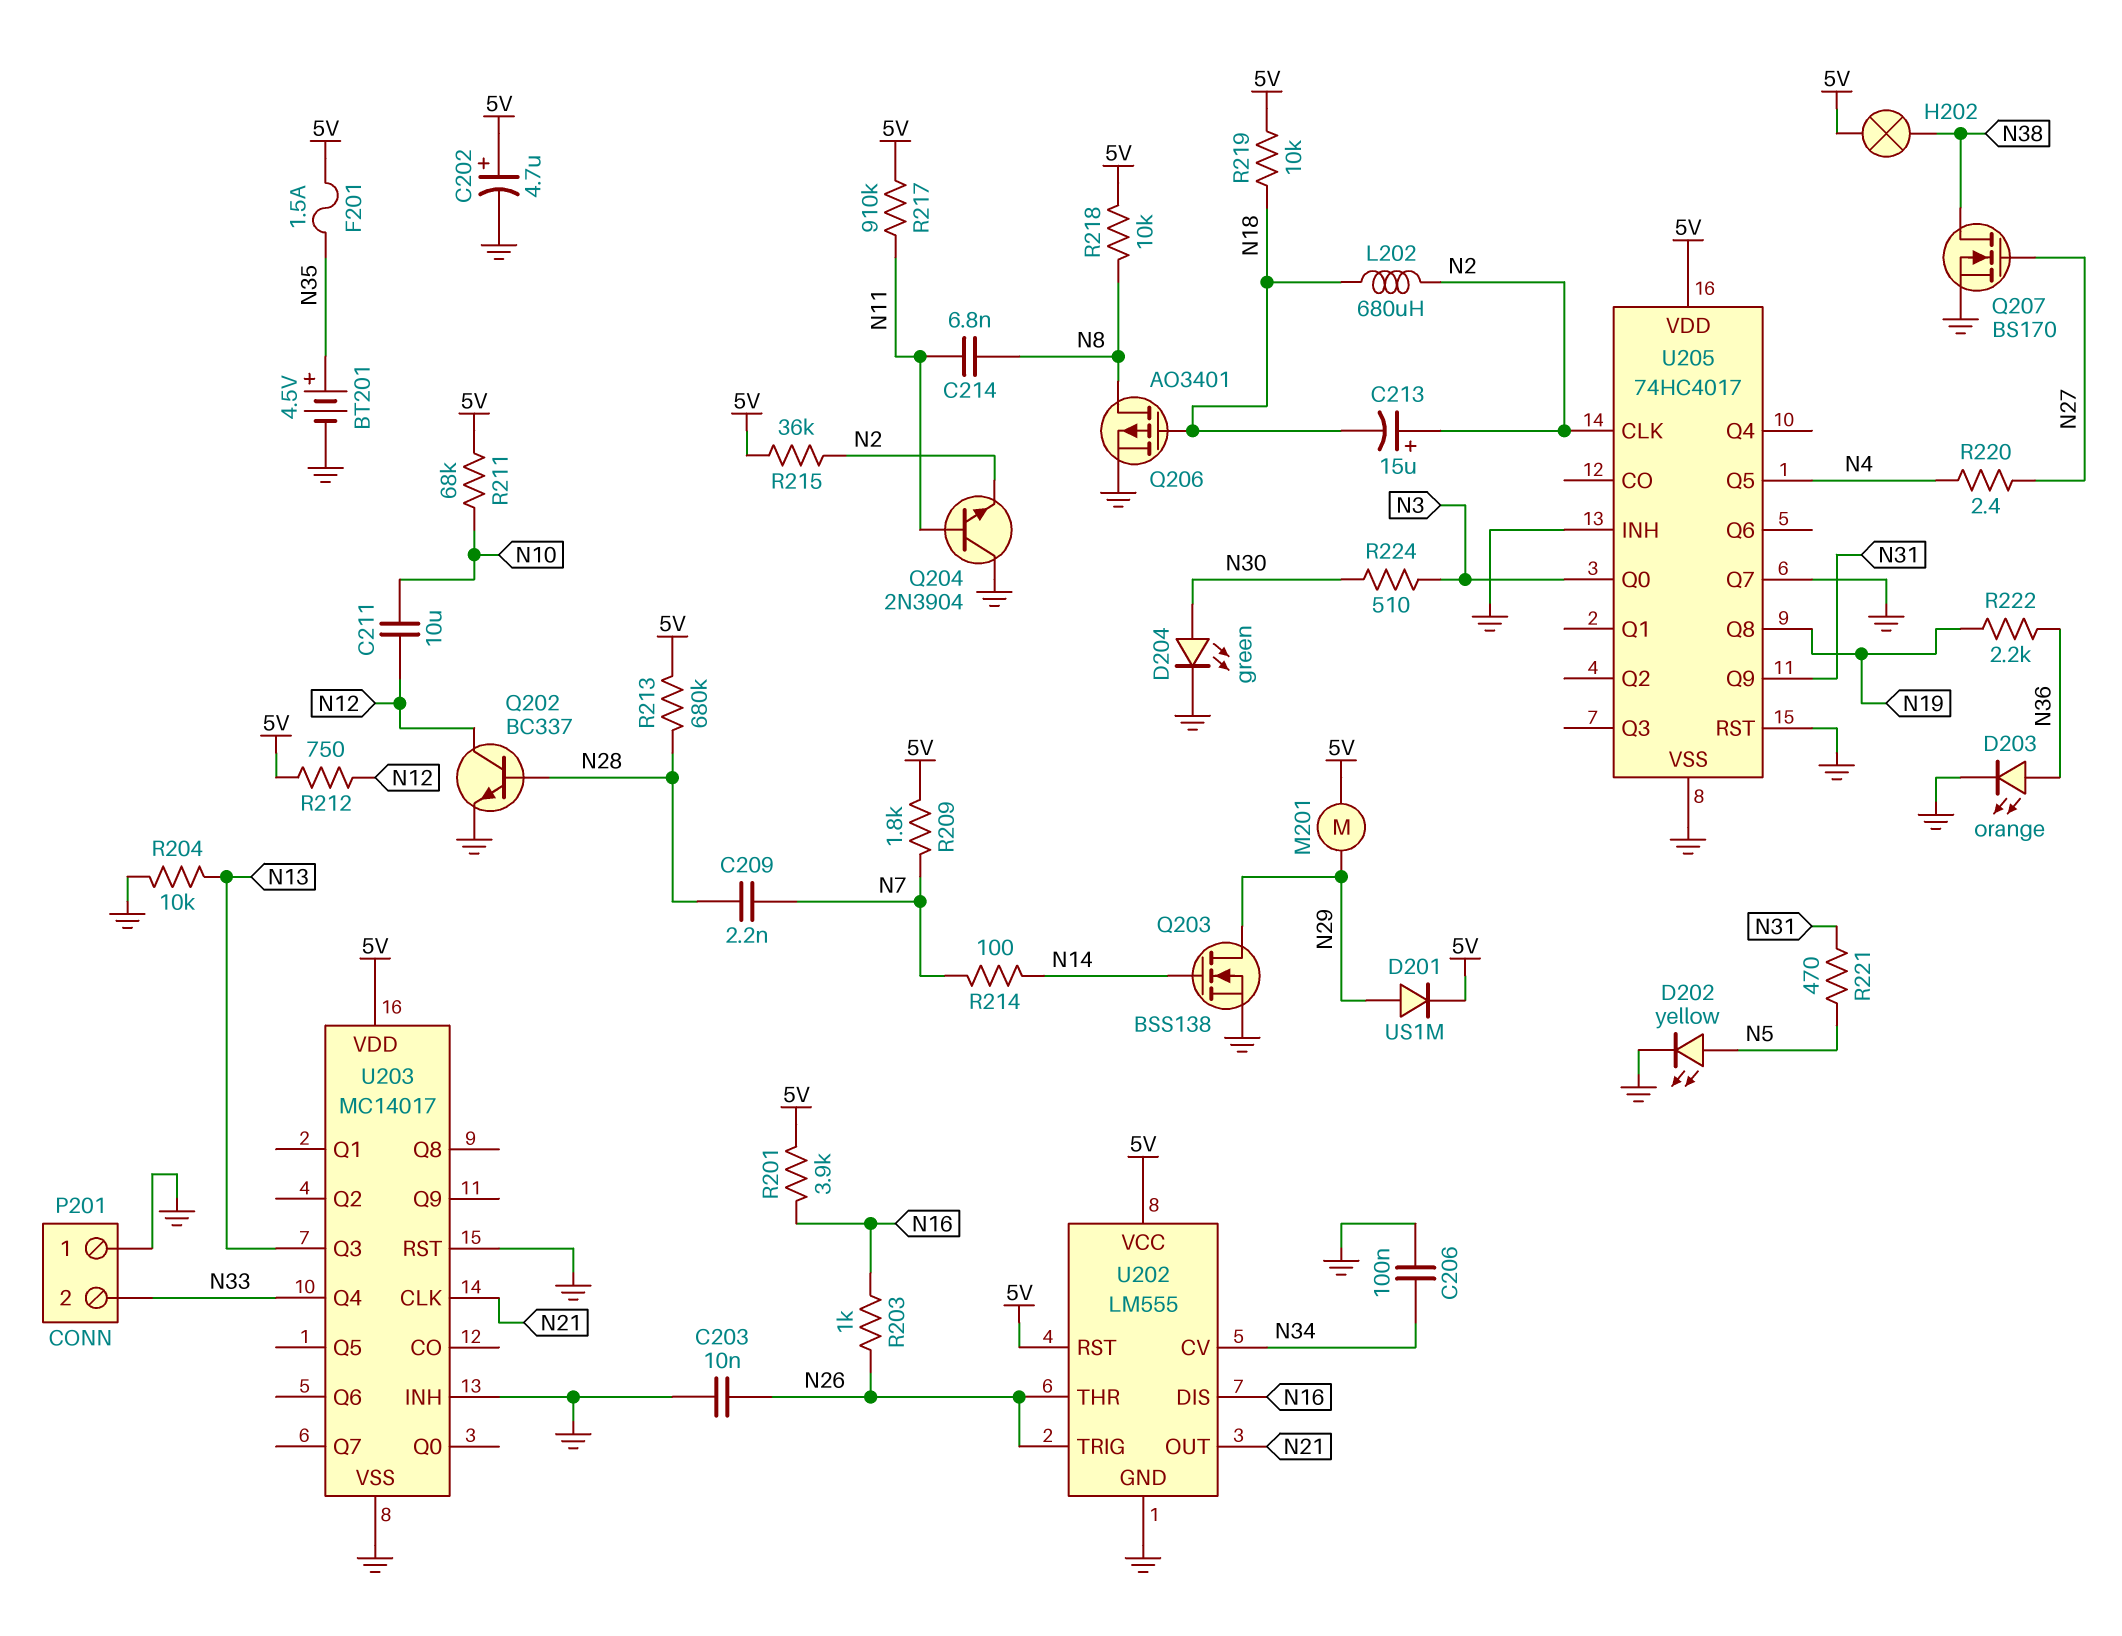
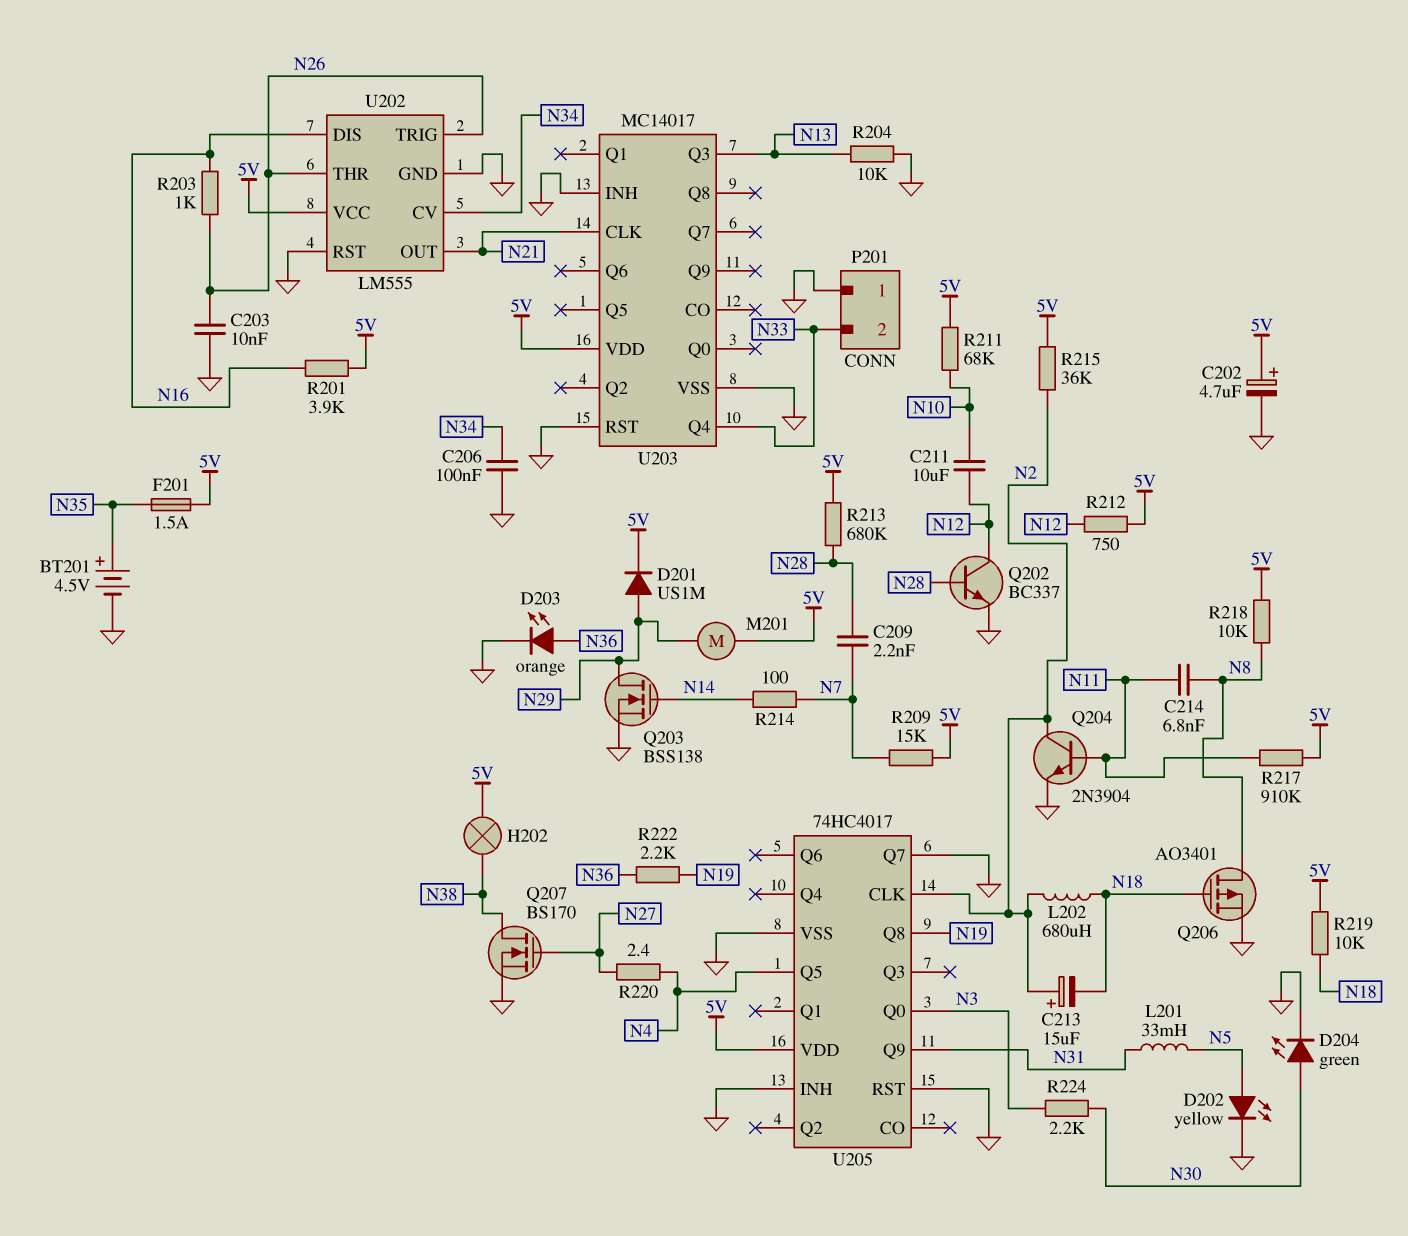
L201: none -> 33mH (N5, N31)
Q204: NPN 2N3904 (B N11, C GND, E N2) -> NPN 2N3904 (B N11, C N2, E GND)
R209: 1.8k (5V, N7) -> 15k (5V, N7)
R221: 470 (N5, N31) -> none
R224: 510 (N3, N30) -> 2.2k (N3, N30)
U202 pin RST: 5V -> GND

